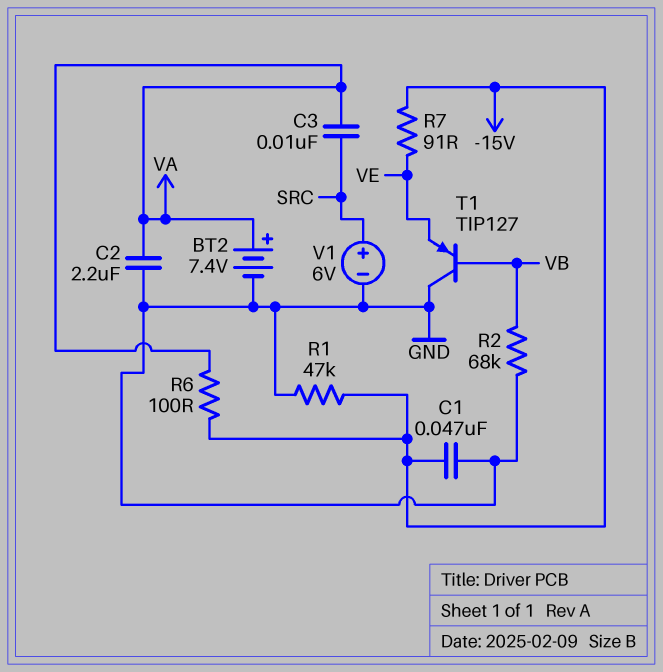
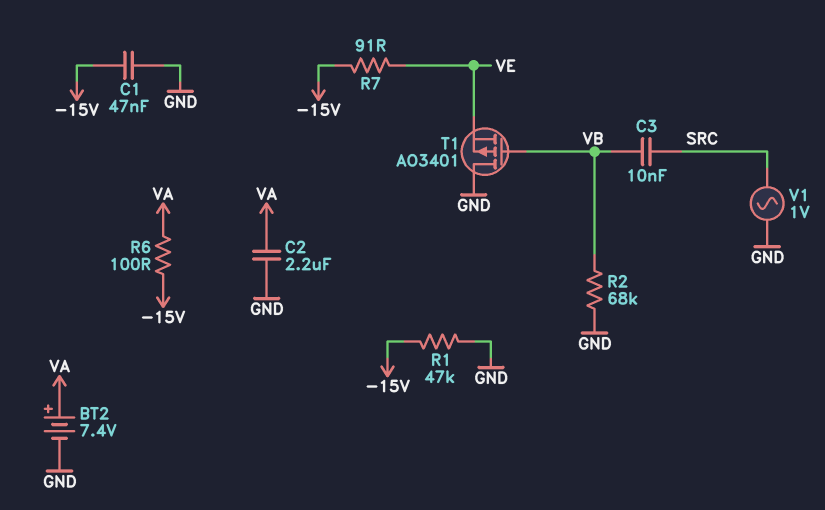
C3: 10nF (SRC, VA) -> 10nF (SRC, VB)
T1: PNP TIP127 (B VB, C GND, E VE) -> PMOS AO3401 (G VB, D GND, S VE)
V1: 6V (plus SRC, minus GND) -> AC 1V (GND, SRC)

